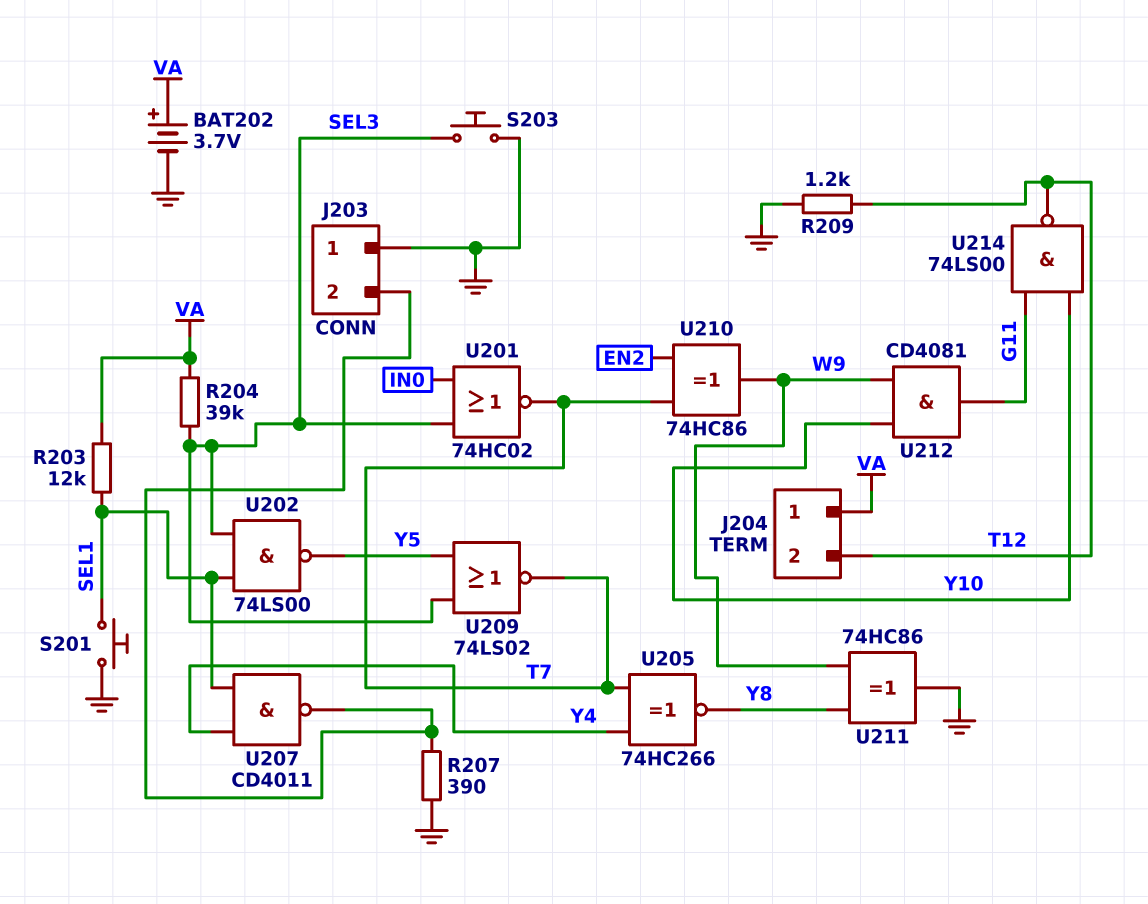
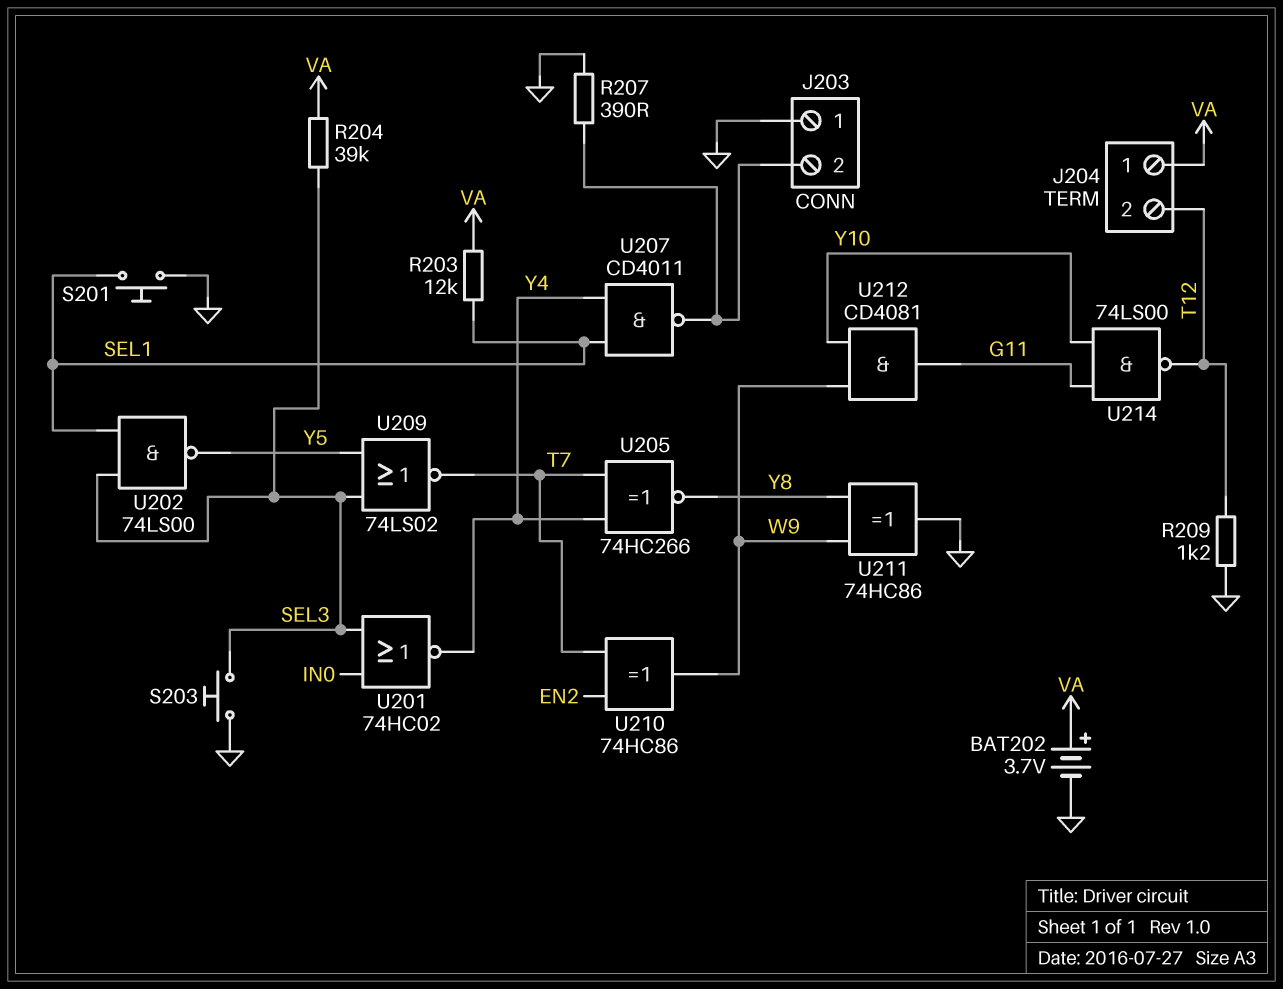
U201: NOR 74HC02 (in IN0, in SEL3, out T7) -> NOR 74HC02 (in IN0, in SEL3, out Y4)

